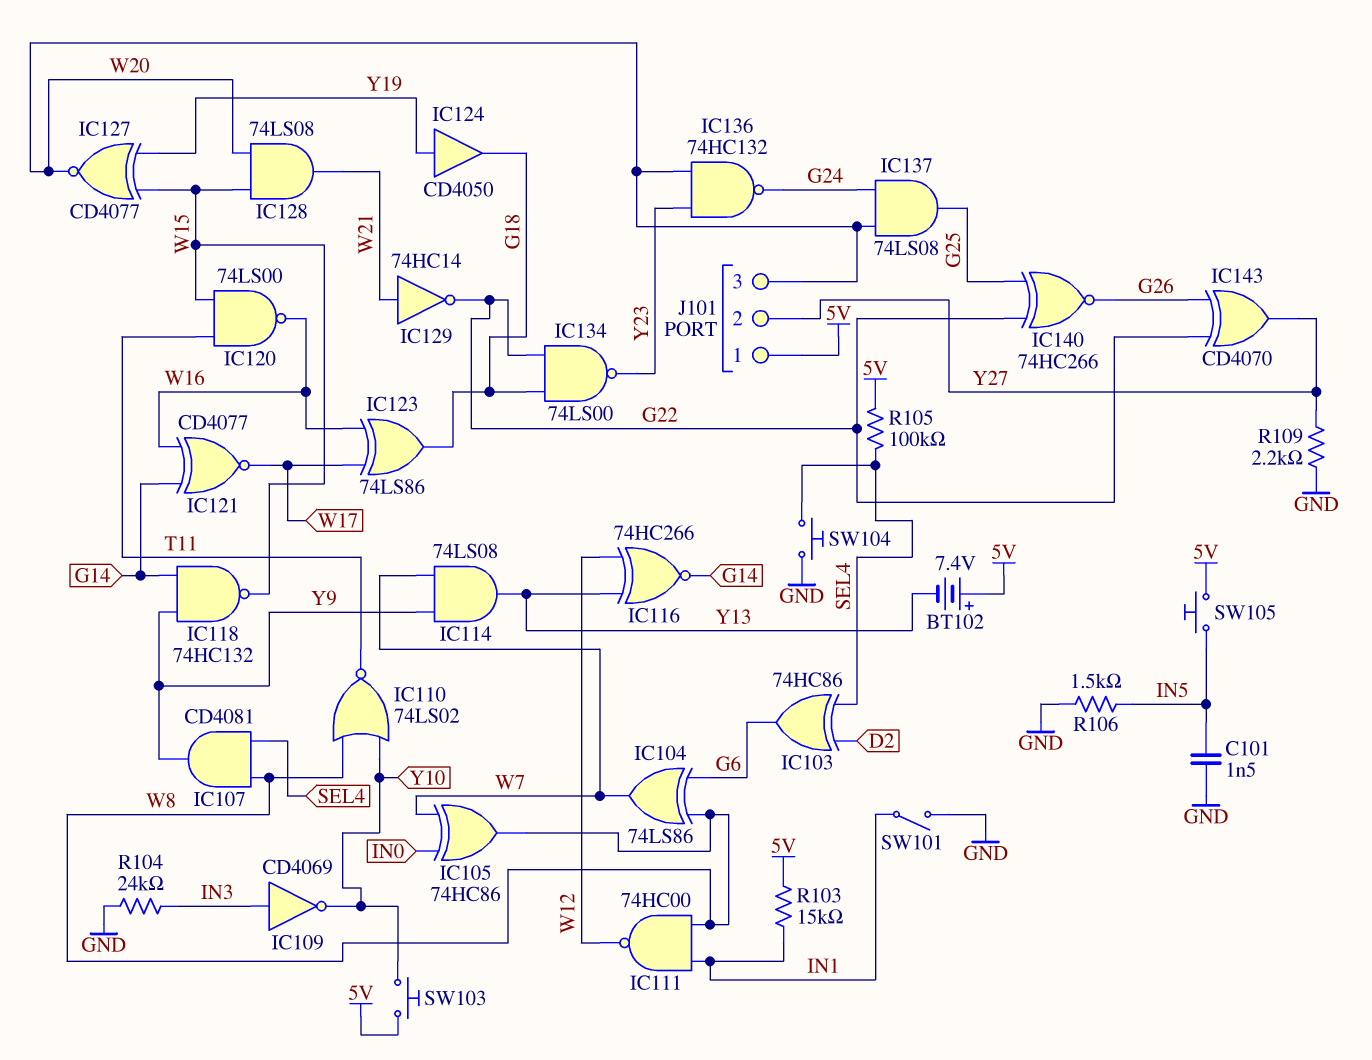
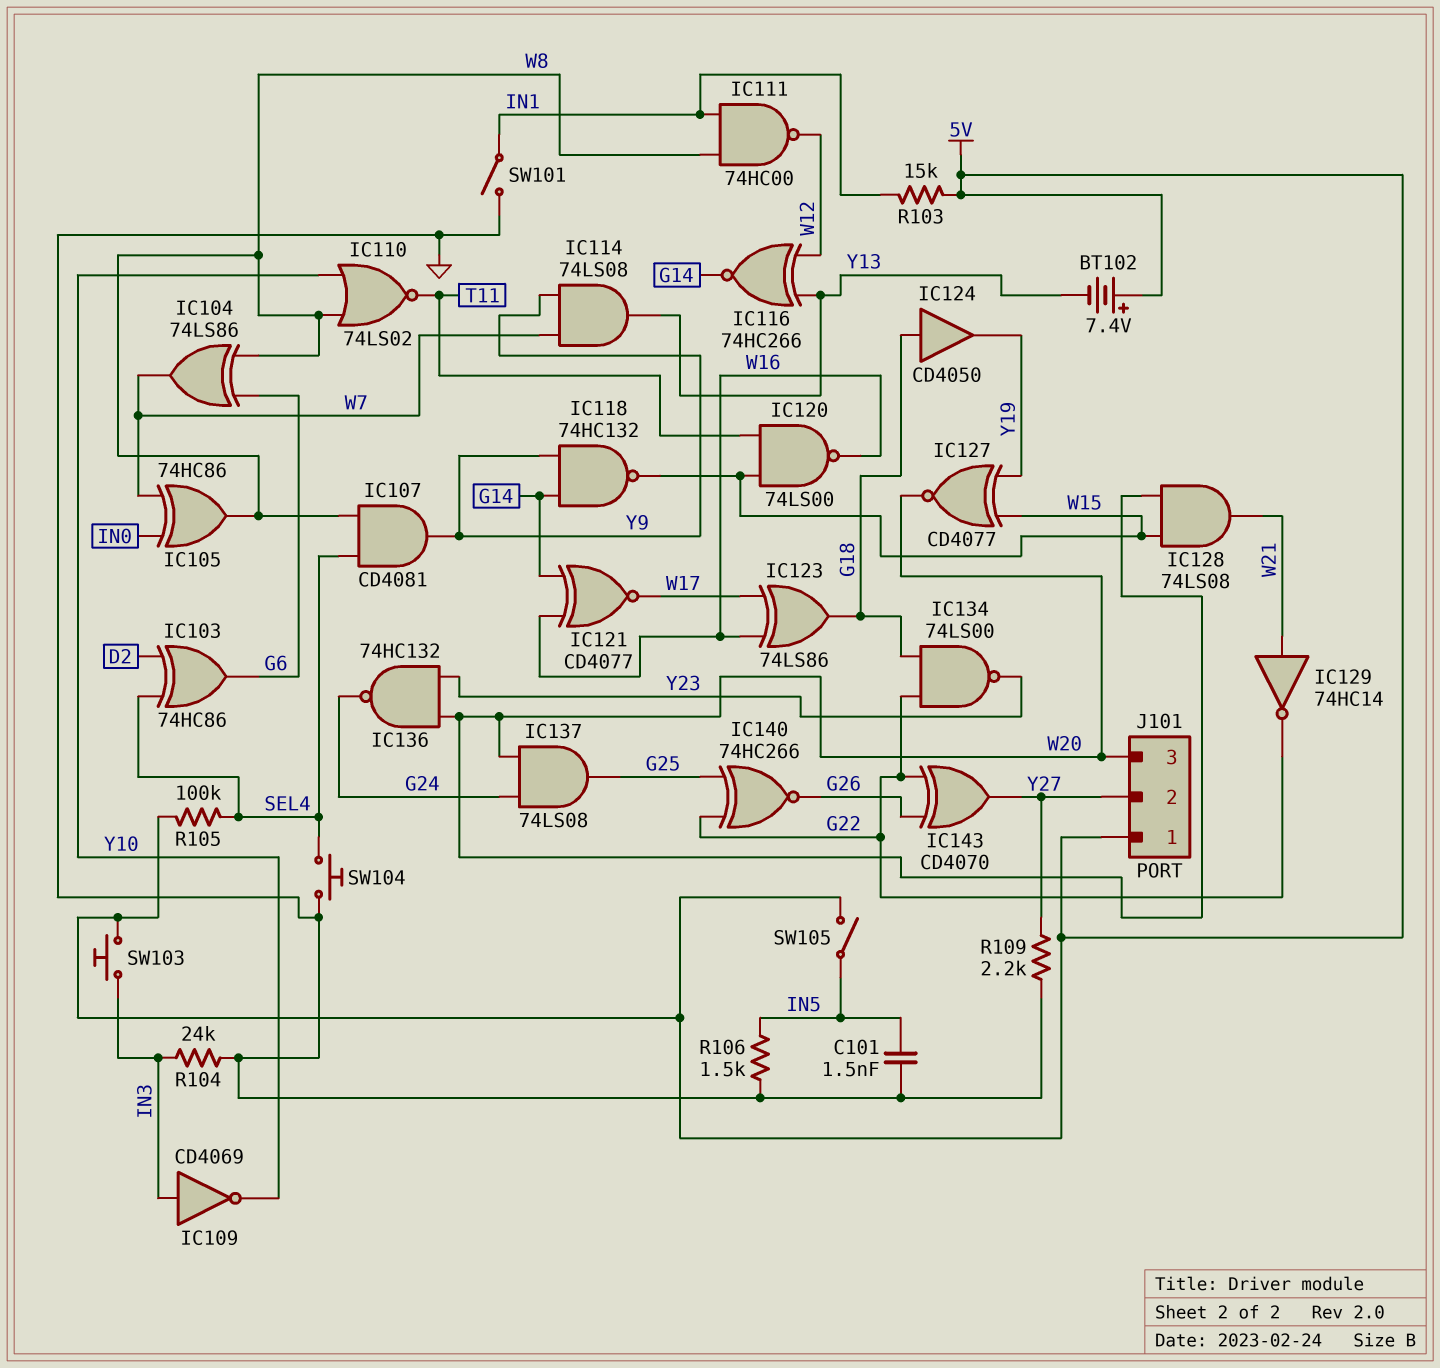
IC124: buffer CD4050 (in Y19, out G18) -> buffer CD4050 (in G18, out Y19)
SW103: button (5V, Y10) -> button (5V, IN3)
SW105: button (5V, IN5) -> switch (5V, IN5)

